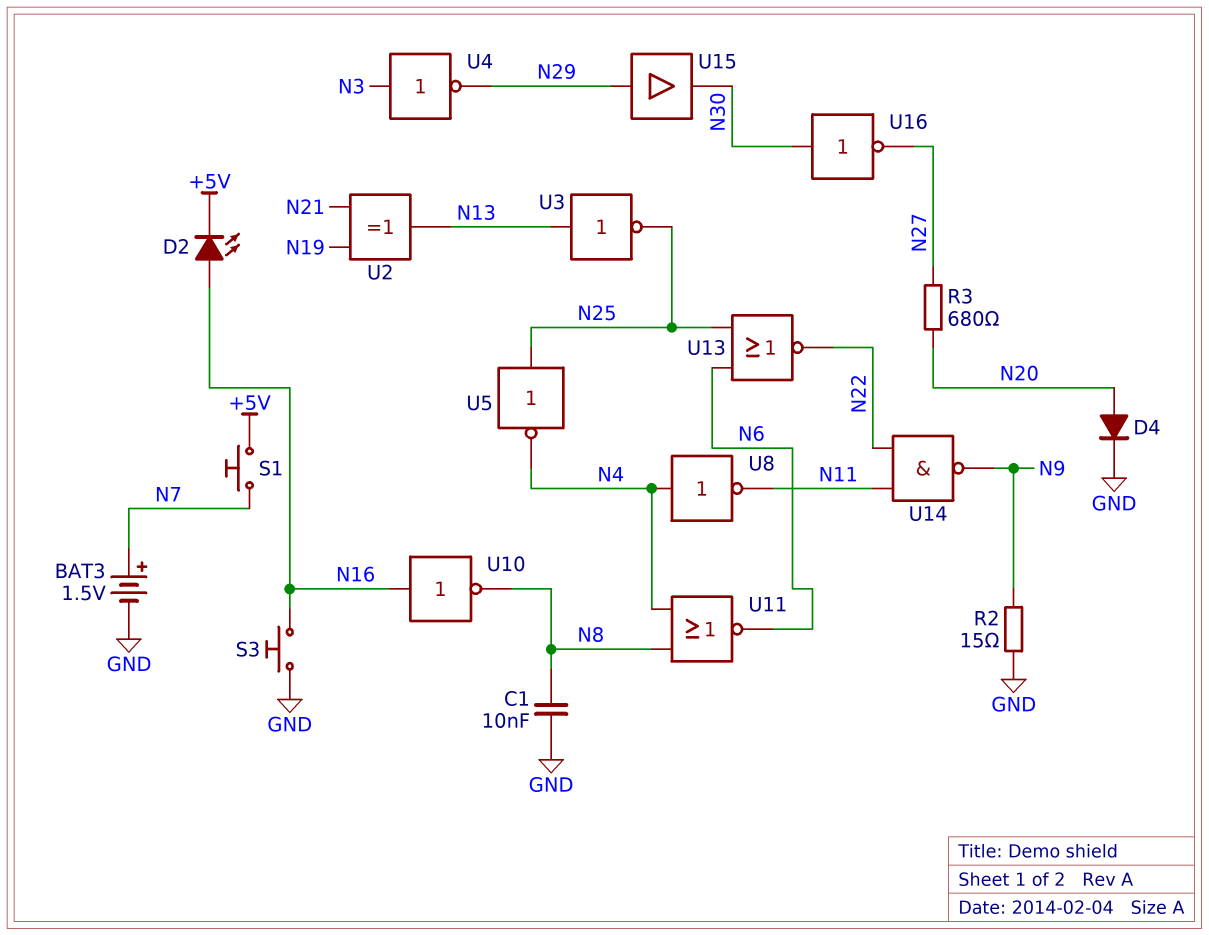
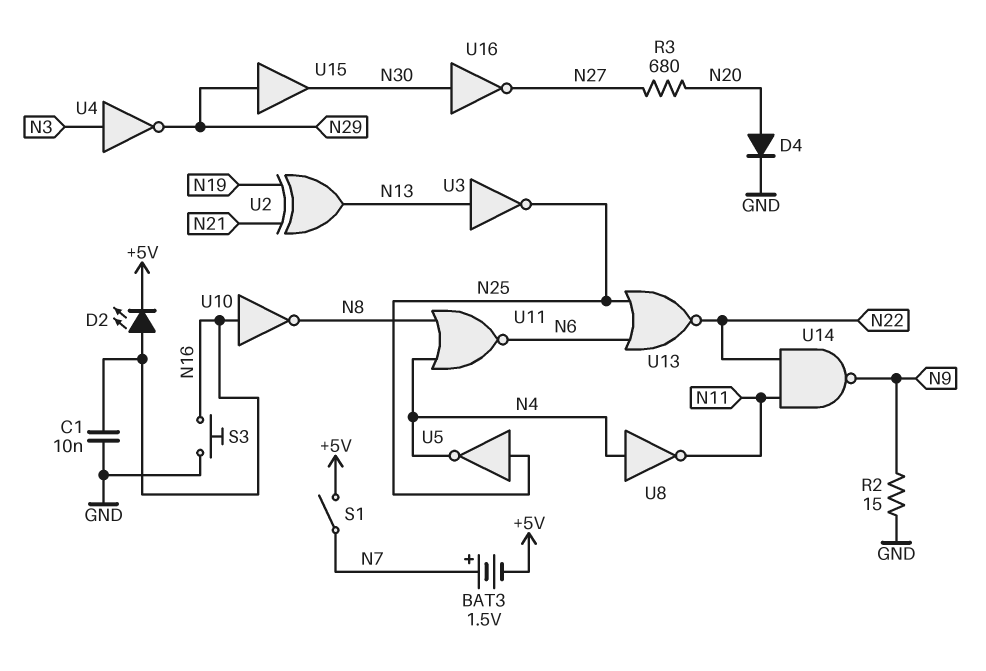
BAT3: 1.5V (plus N7, minus GND) -> 1.5V (plus N7, minus +5V)
C1: 10nF (GND, N8) -> 10nF (GND, N16)
S1: button (+5V, N7) -> switch (+5V, N7)

